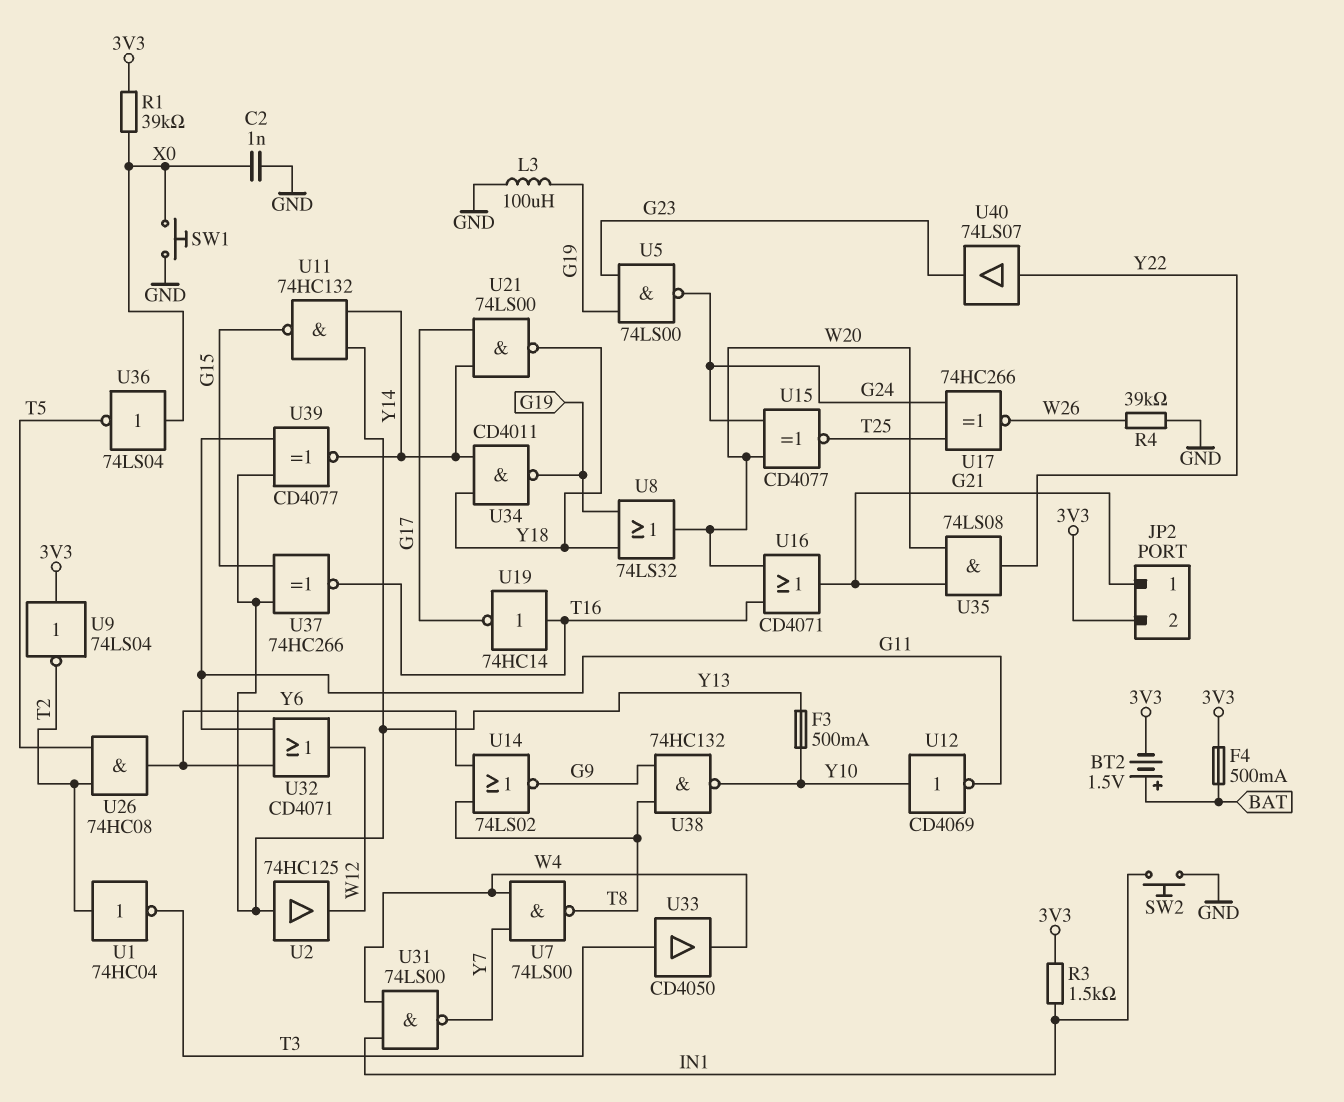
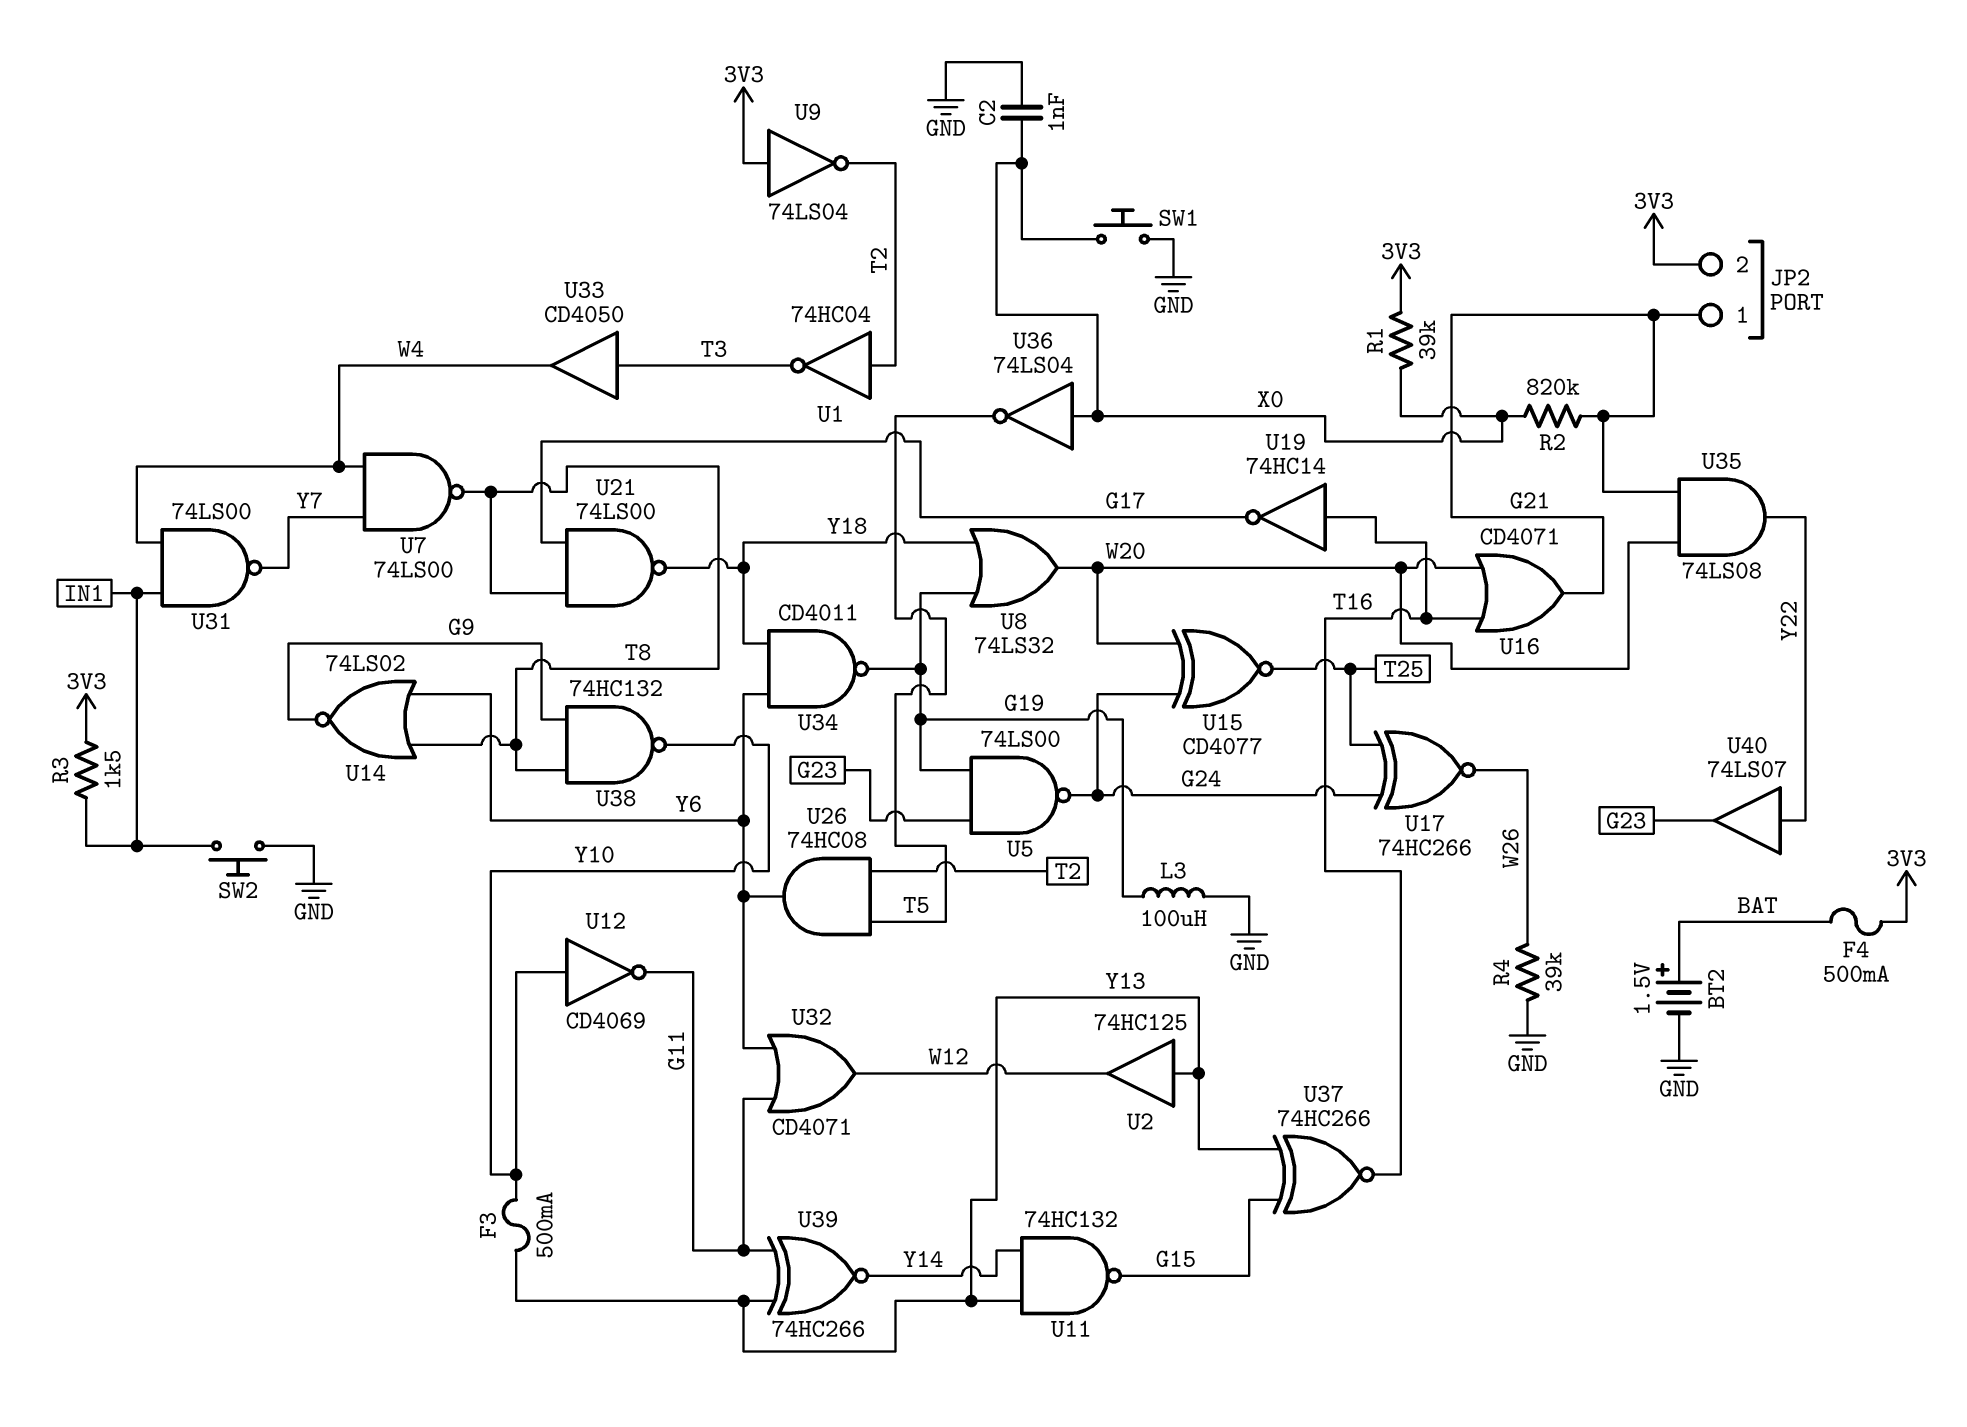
BT2: 1.5V (plus BAT, minus 3V3) -> 1.5V (plus BAT, minus GND)
R2: none -> 820k (G21, X0)
U21: NAND 74LS00 (in G17, in Y14, out Y18) -> NAND 74LS00 (in G17, in T8, out Y18)
U34: NAND CD4011 (in Y14, in Y18, out G19) -> NAND CD4011 (in Y6, in Y18, out G19)
U39: XNOR CD4077 (in G11, in Y13, out Y14) -> XNOR 74HC266 (in G11, in Y13, out Y14)

